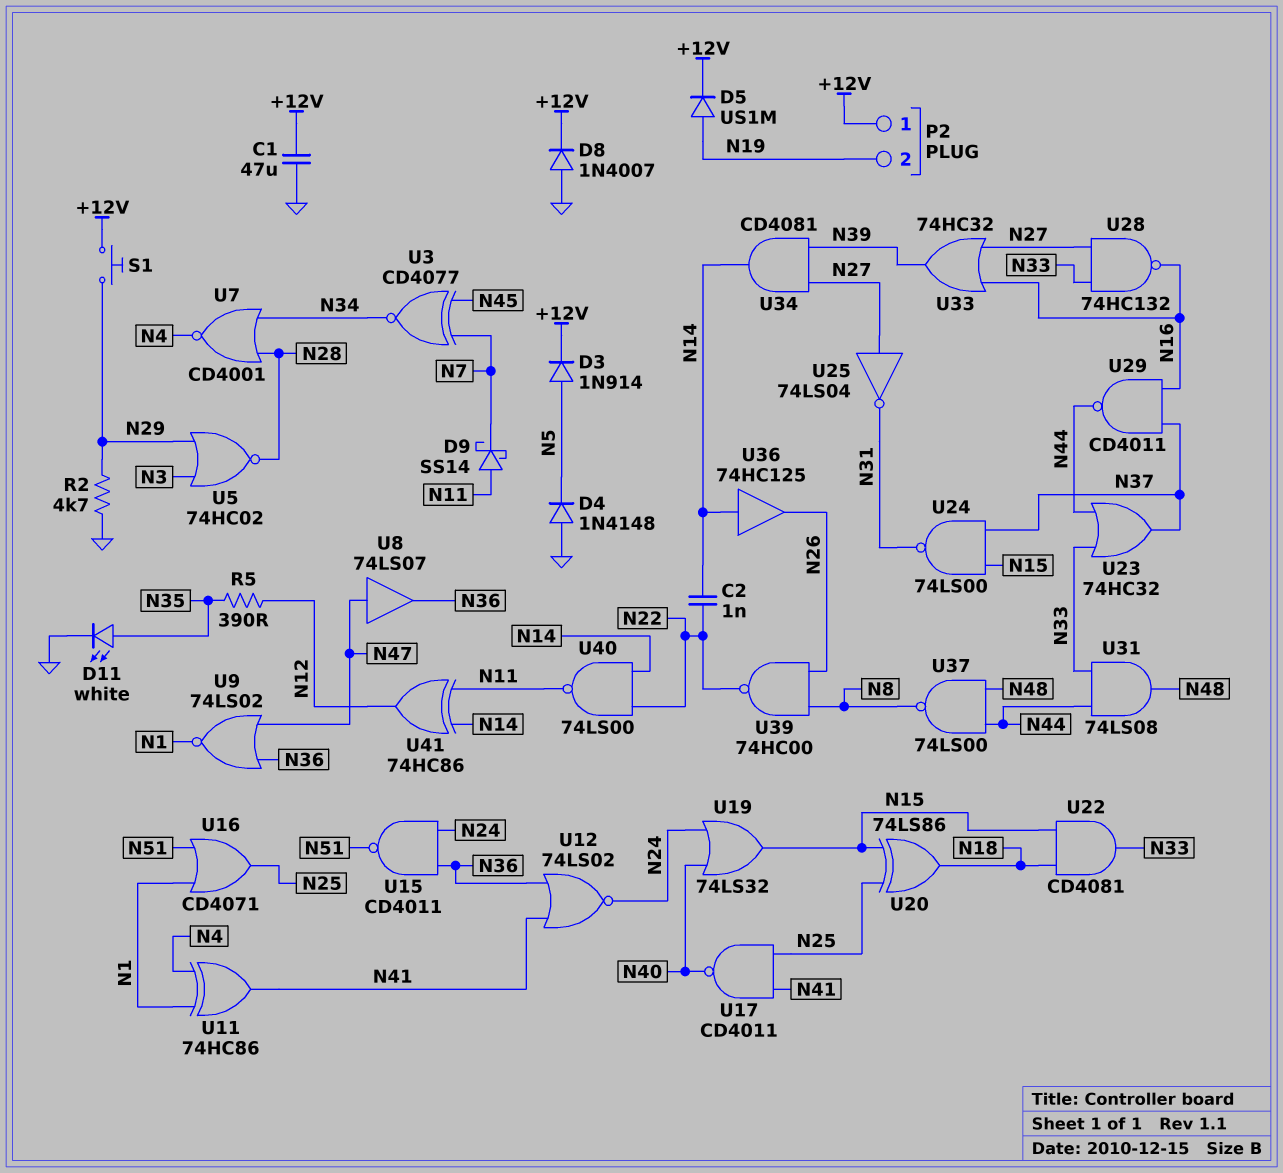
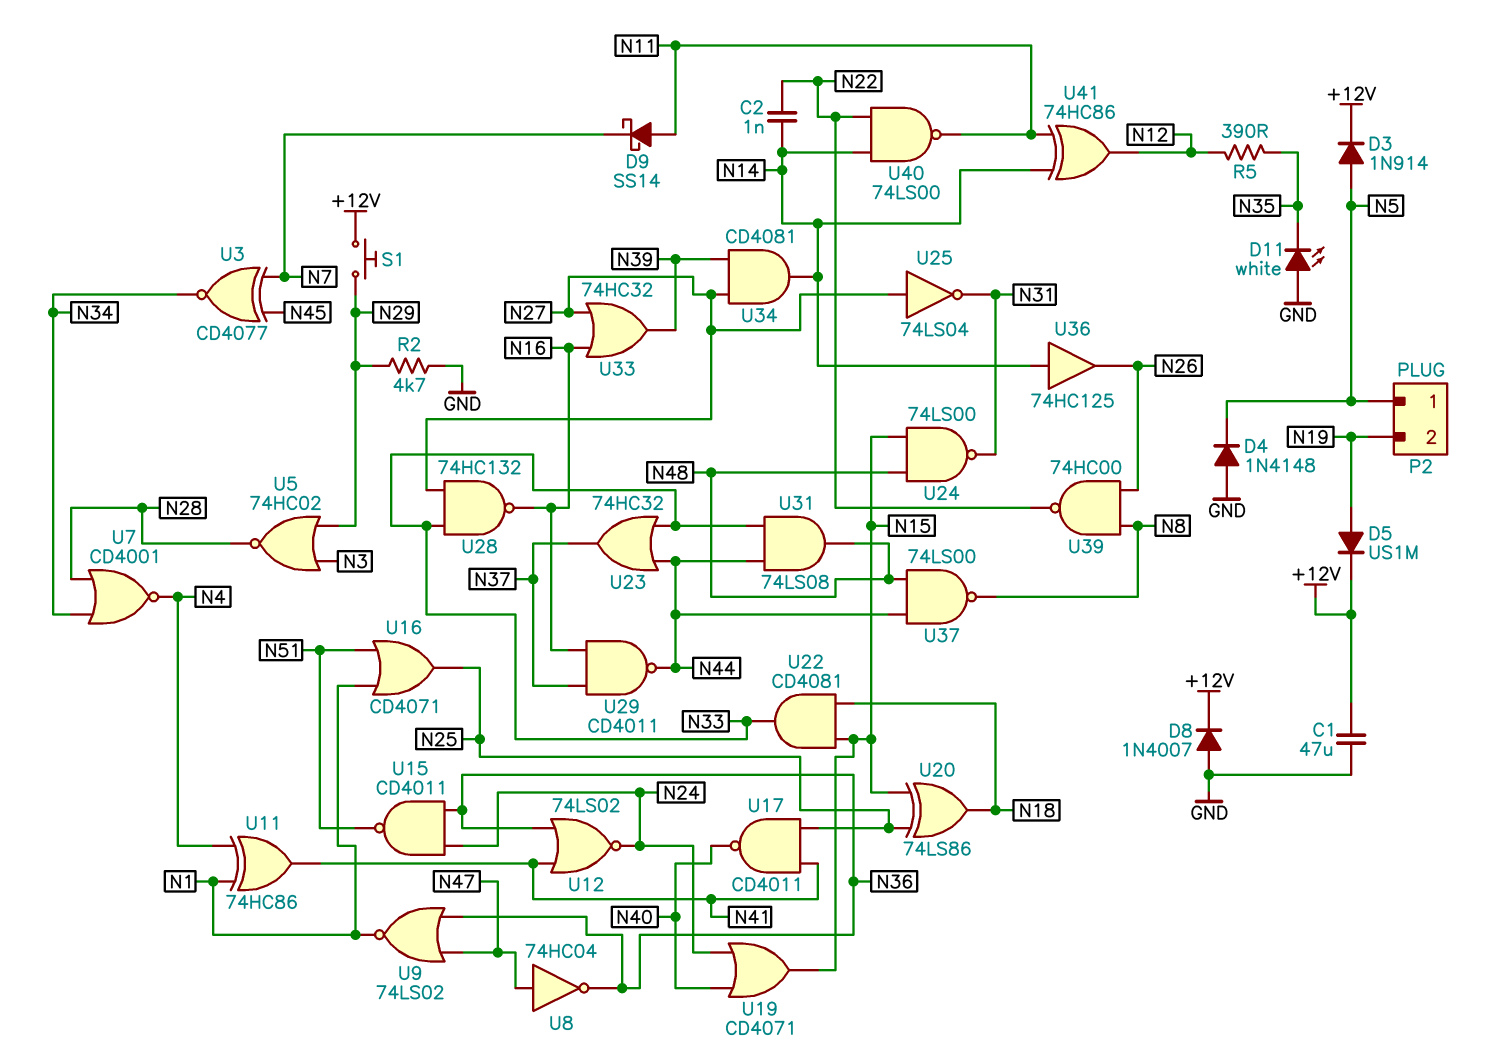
D11: LED white (A N35, K GND) -> LED white (A GND, K N35)
P2 pin 1: +12V -> N5
U8: buffer 74LS07 (in N47, out N36) -> NOT 74HC04 (in N47, out N36)
U19: OR 74LS32 (in N24, in N40, out N15) -> OR CD4071 (in N24, in N40, out N15)
U24: NAND 74LS00 (in N15, in N37, out N31) -> NAND 74LS00 (in N15, in N48, out N31)

